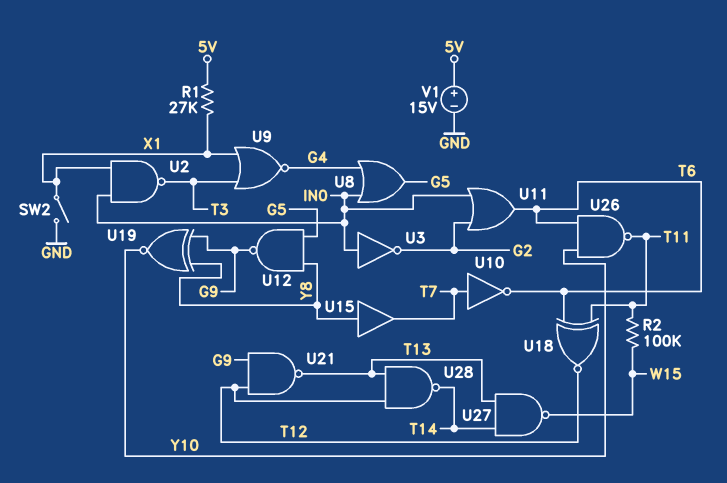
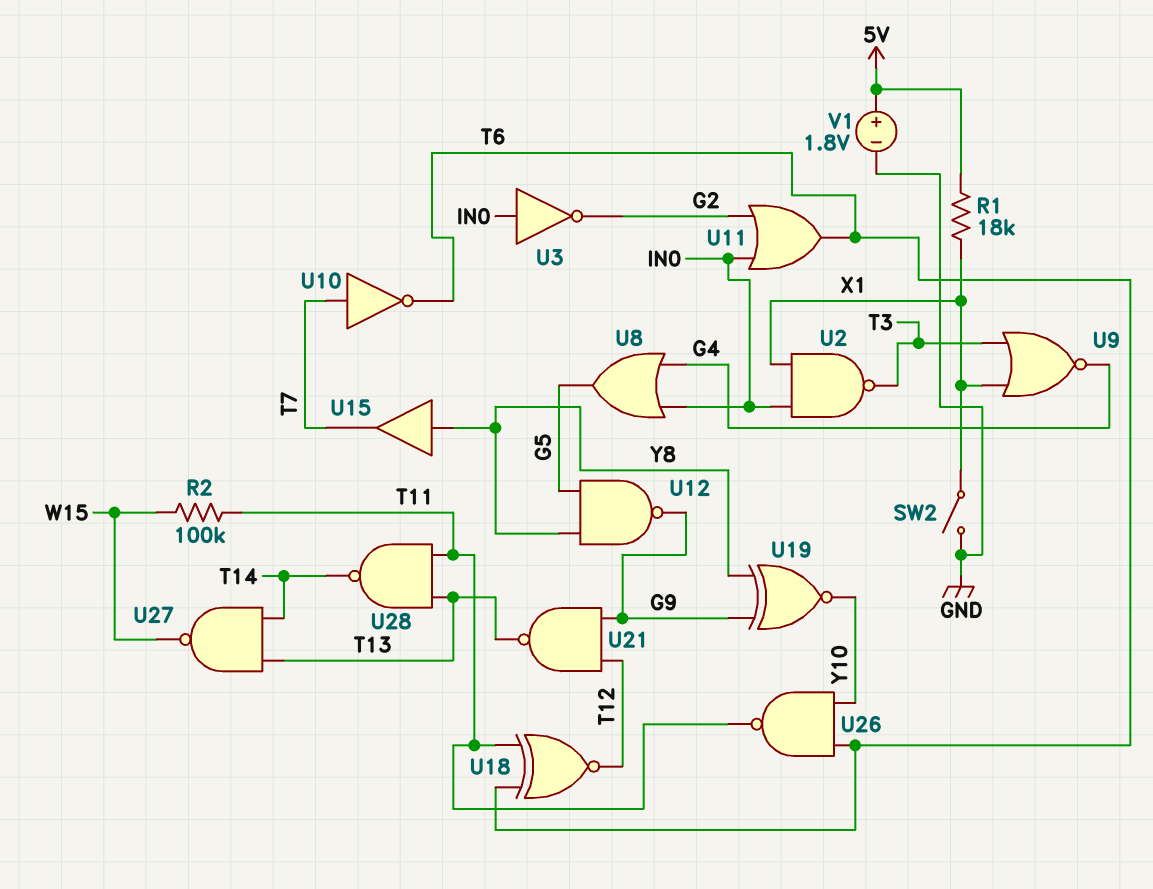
R1: 27k (5V, X1) -> 18k (5V, X1)
U28: NAND (in T12, in T13, out T14) -> NAND (in T11, in T13, out T14)
V1: 15V (plus 5V, minus GND) -> 1.8V (plus 5V, minus GND)

